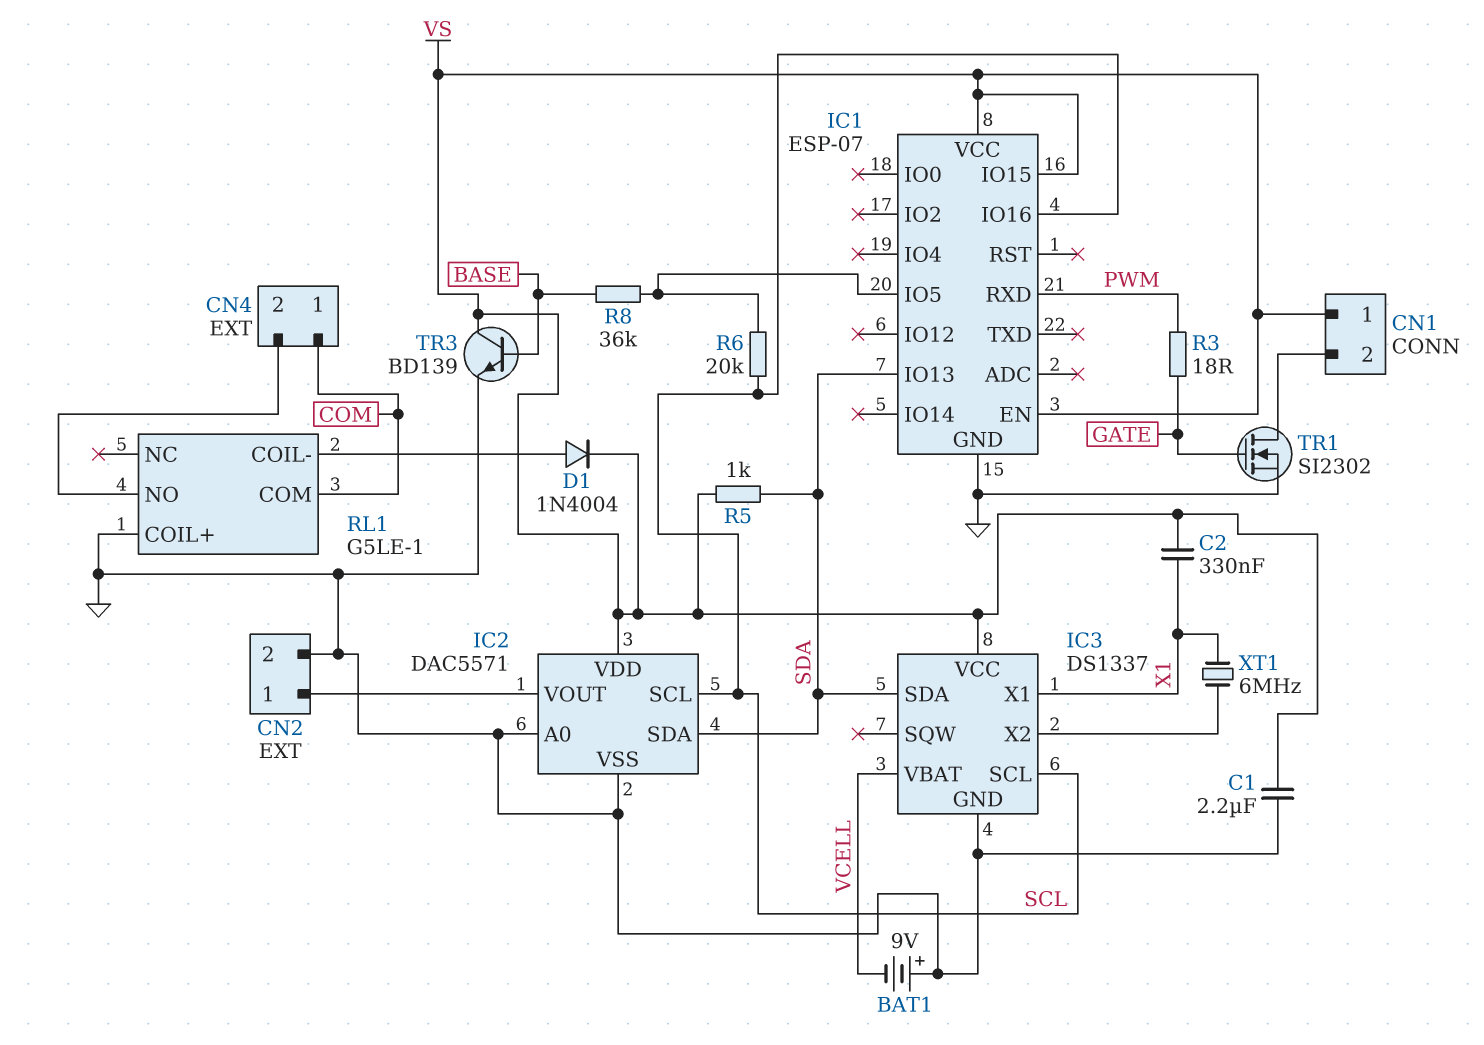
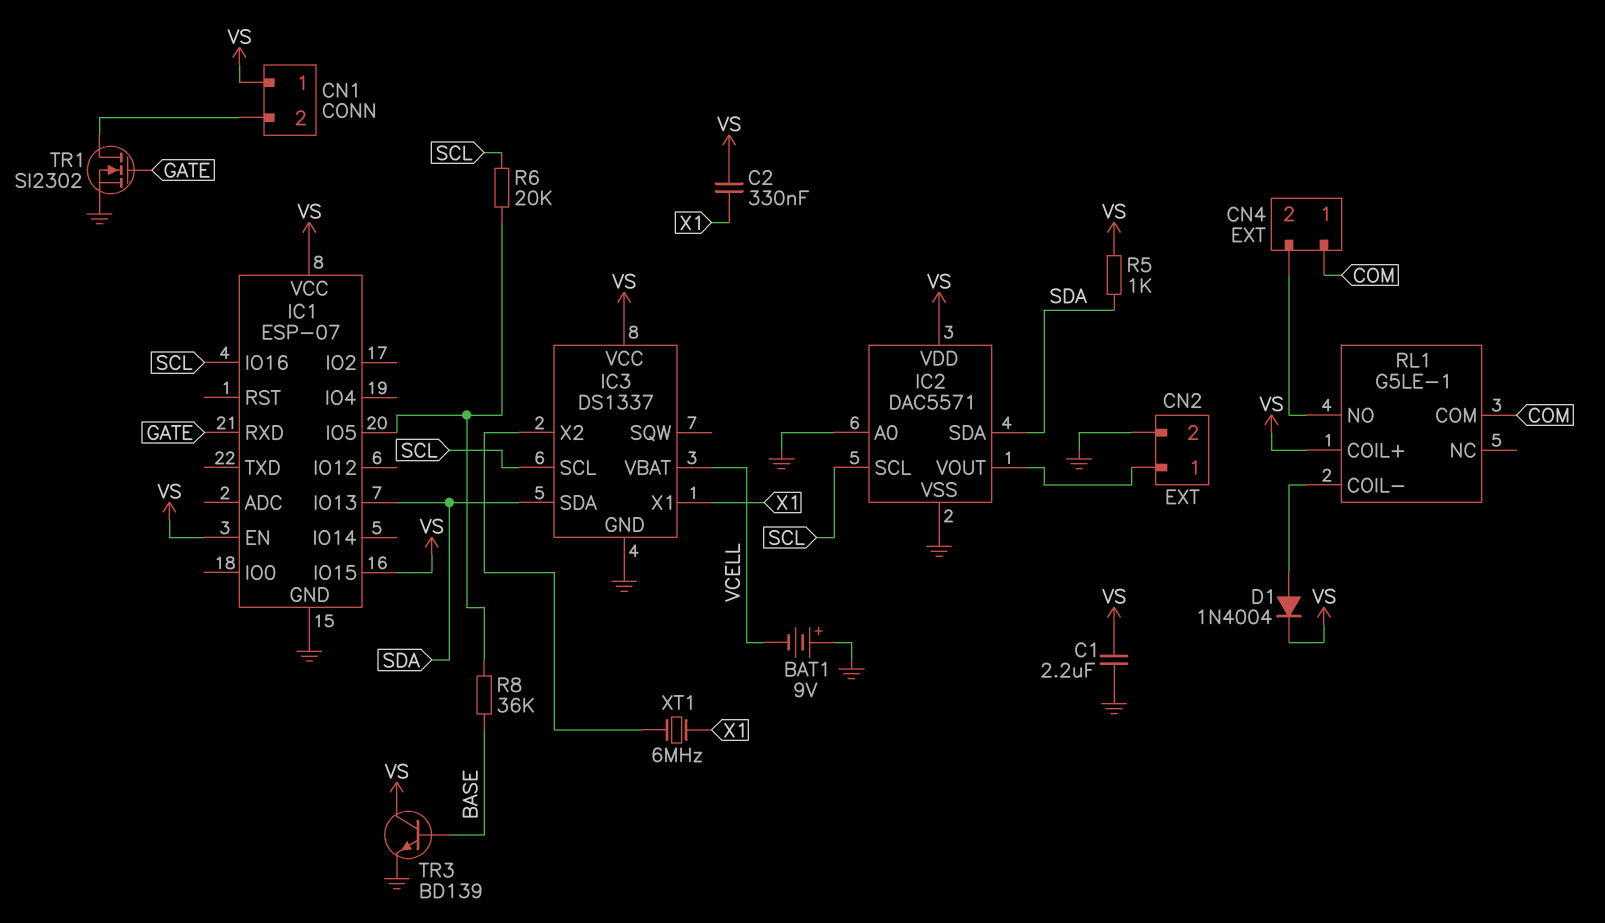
IC1 pin RXD: PWM -> GATE
R3: 18 (GATE, PWM) -> none
RL1 pin COIL+: GND -> VS

